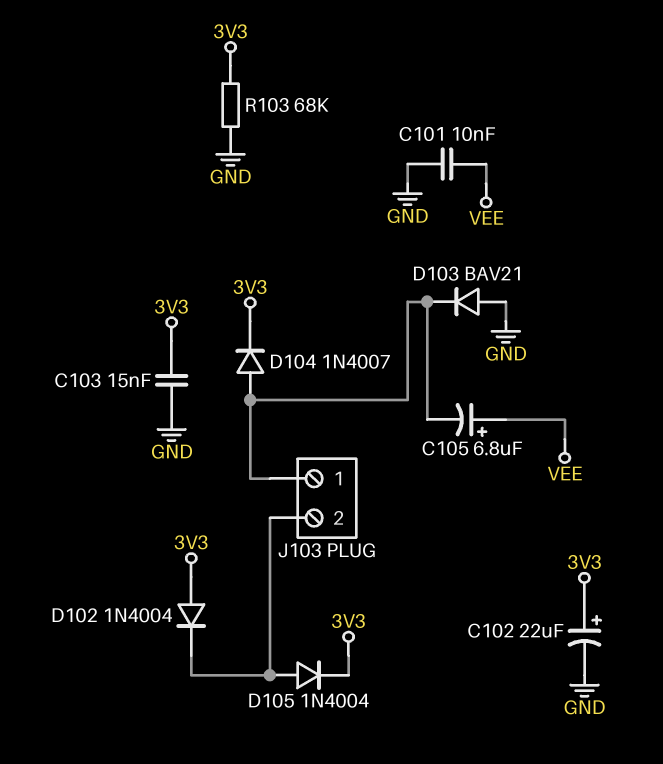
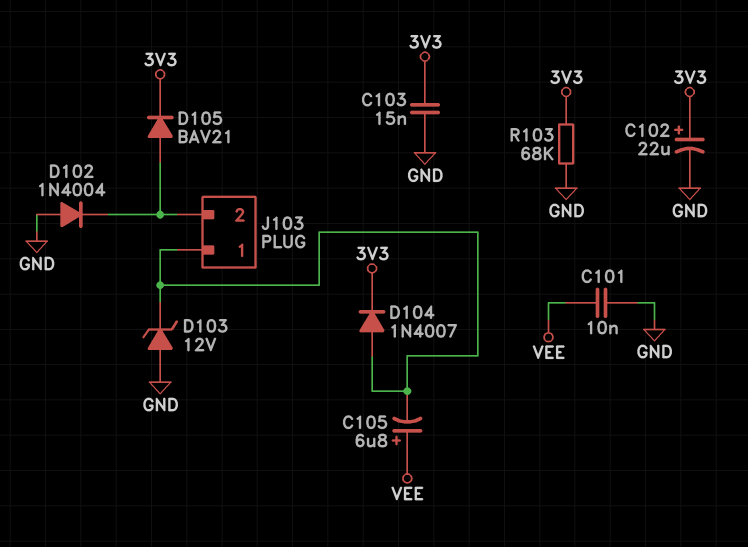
D102: diode 1N4004 (A 3V3, K J103/2) -> diode 1N4004 (A GND, K J103/2)
D103: diode BAV21 (A GND, K J103/1) -> zener 12V (A GND, K J103/1)
D105: diode 1N4004 (A J103/2, K 3V3) -> diode BAV21 (A J103/2, K 3V3)

